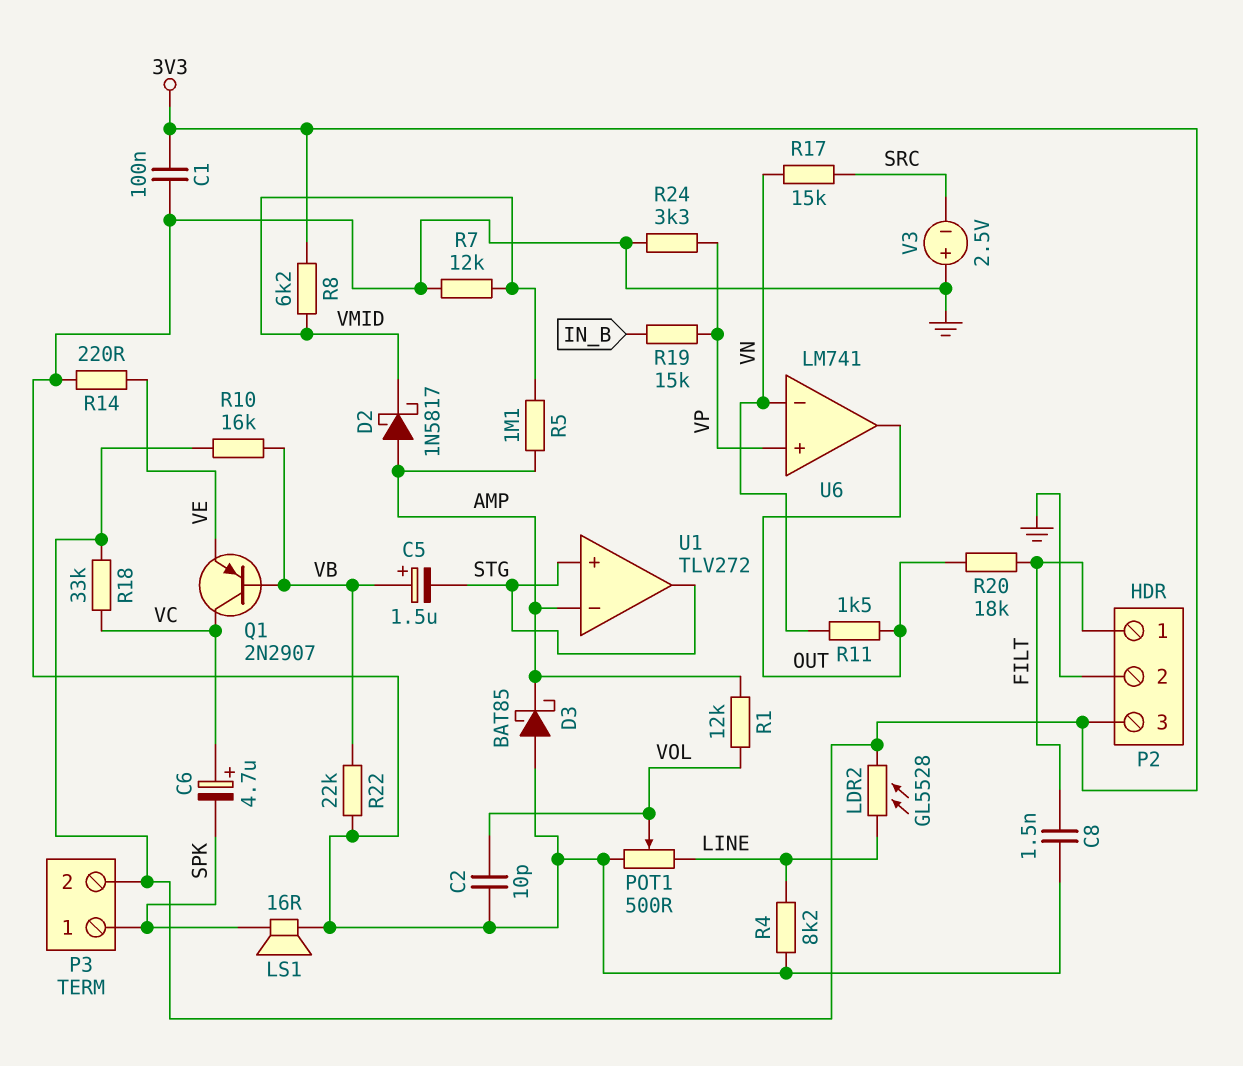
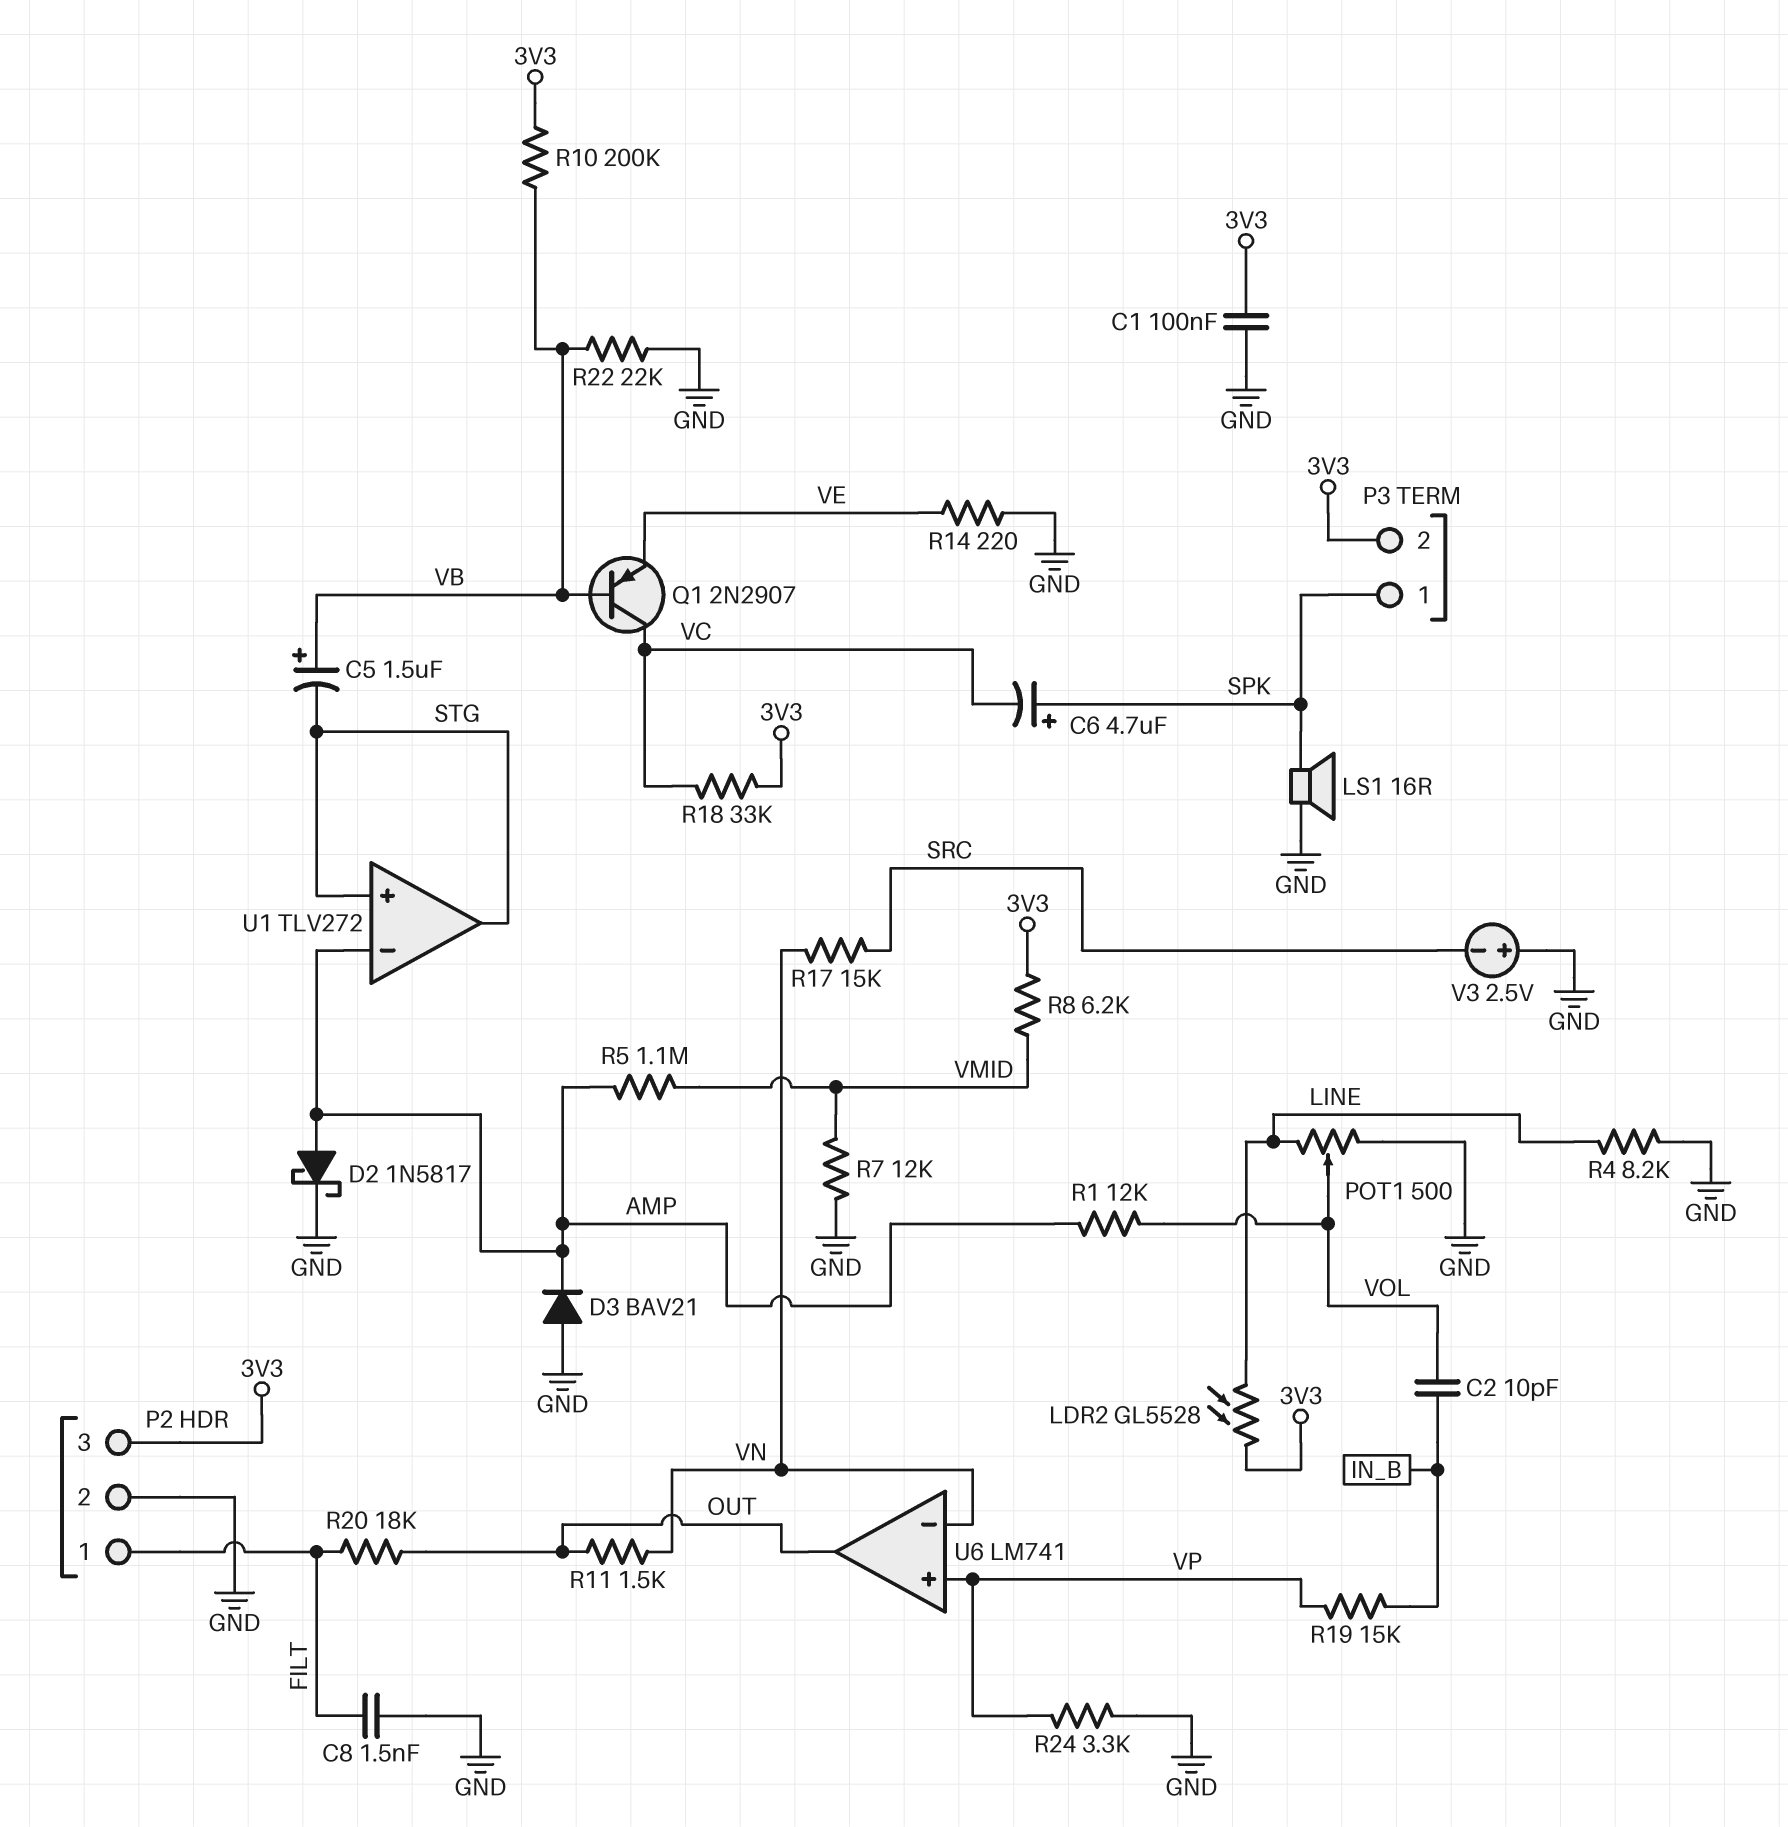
C2: 10pF (GND, VOL) -> 10pF (IN_B, VOL)
C6: 4.7uF (plus VC, minus SPK) -> 4.7uF (plus SPK, minus VC)
D2: schottky 1N5817 (A AMP, K VMID) -> schottky 1N5817 (A AMP, K GND)
D3: schottky BAT85 (A GND, K AMP) -> diode BAV21 (A GND, K AMP)
R10: 16k (3V3, VB) -> 200k (3V3, VB)

